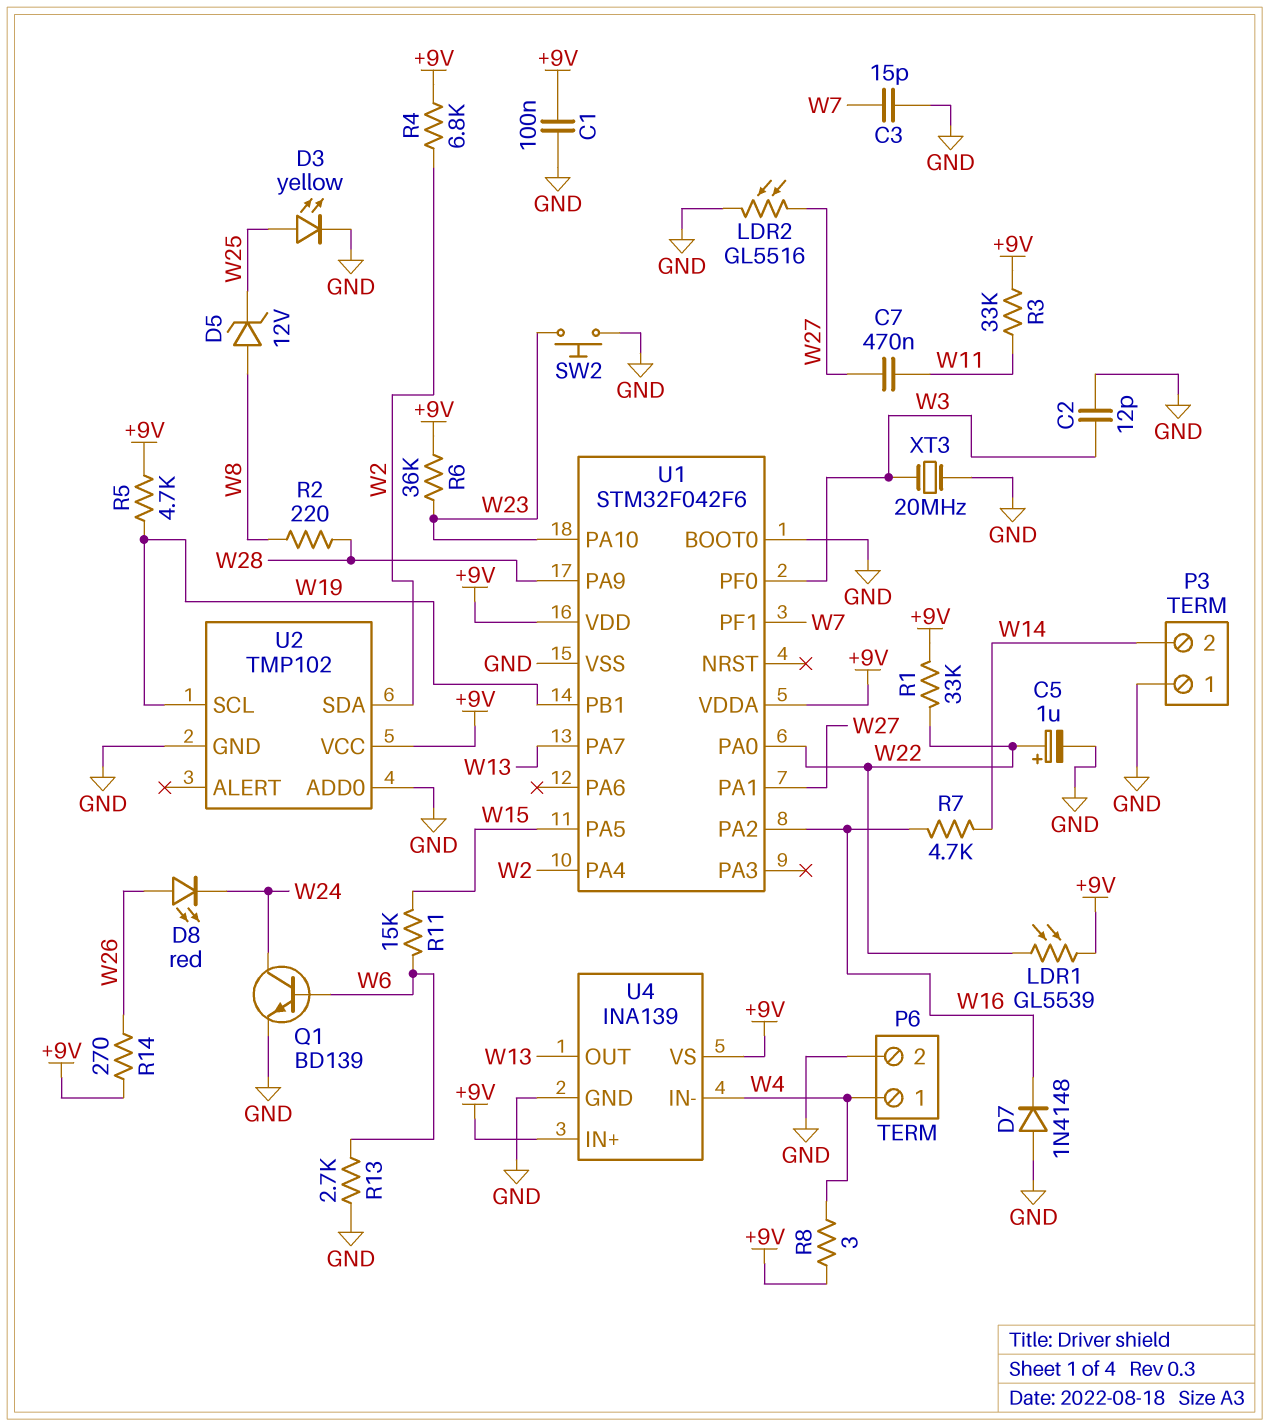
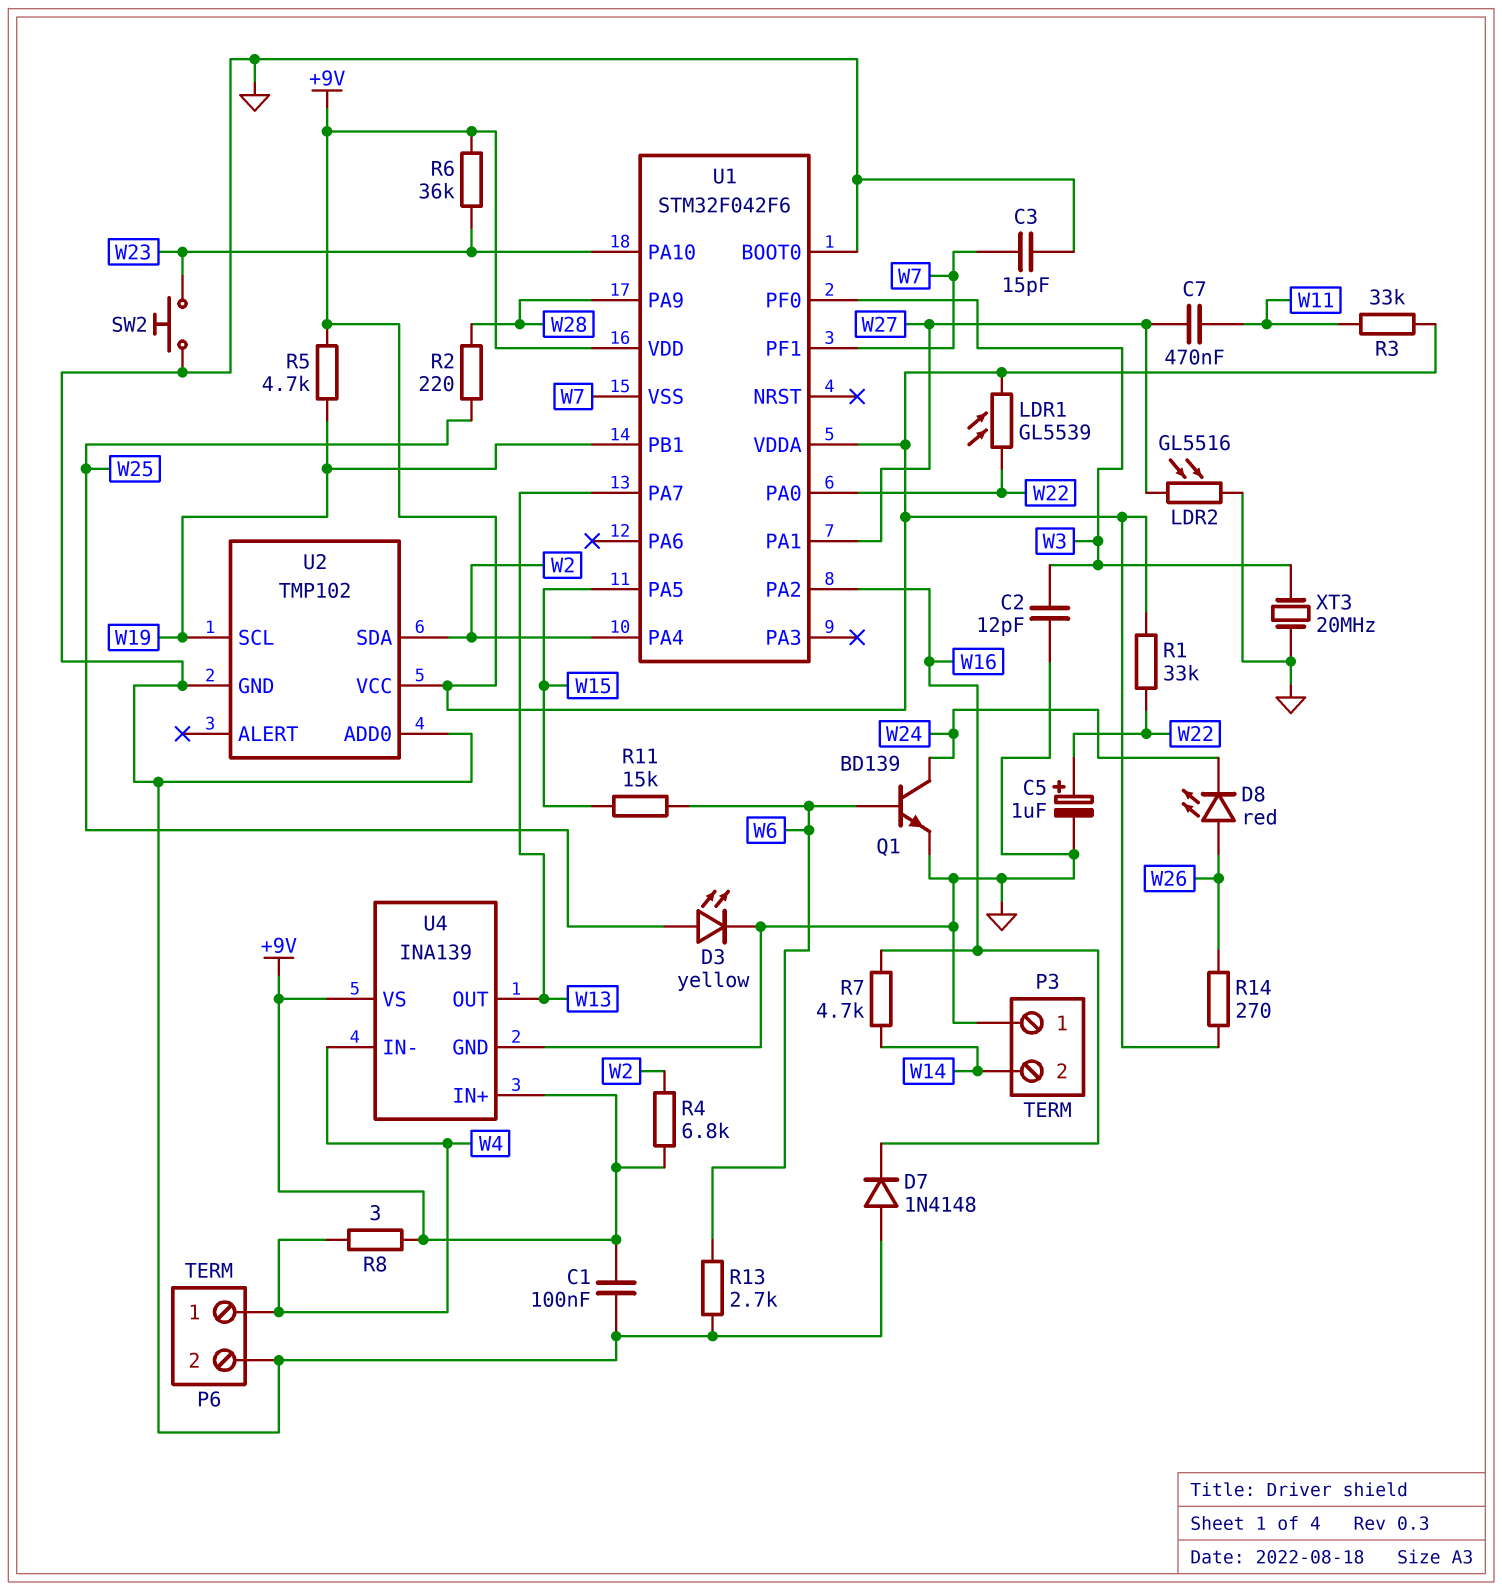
D5: zener 12V (A W8, K W25) -> none
R2: 220 (W8, W28) -> 220 (W25, W28)
U1 pin VSS: GND -> W7

